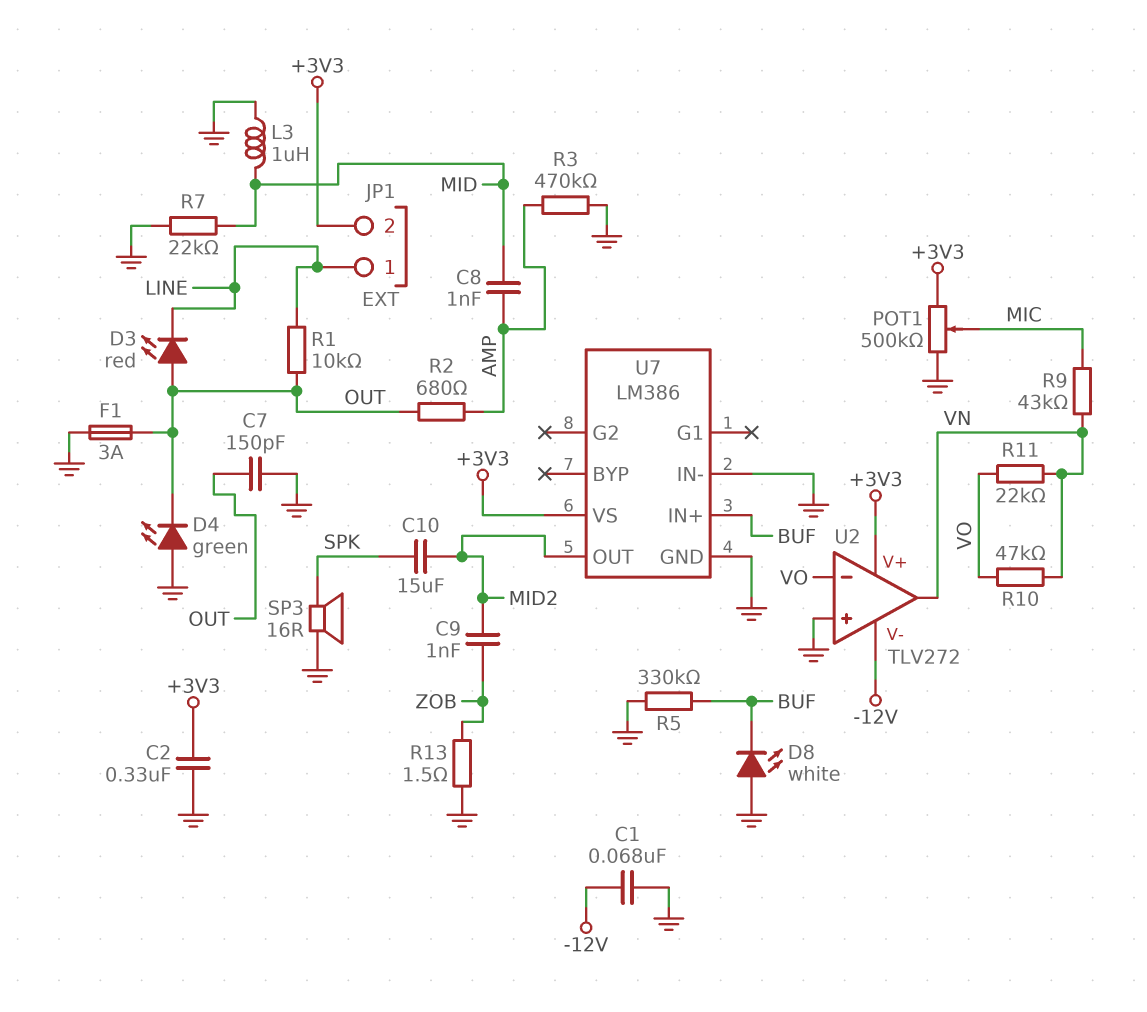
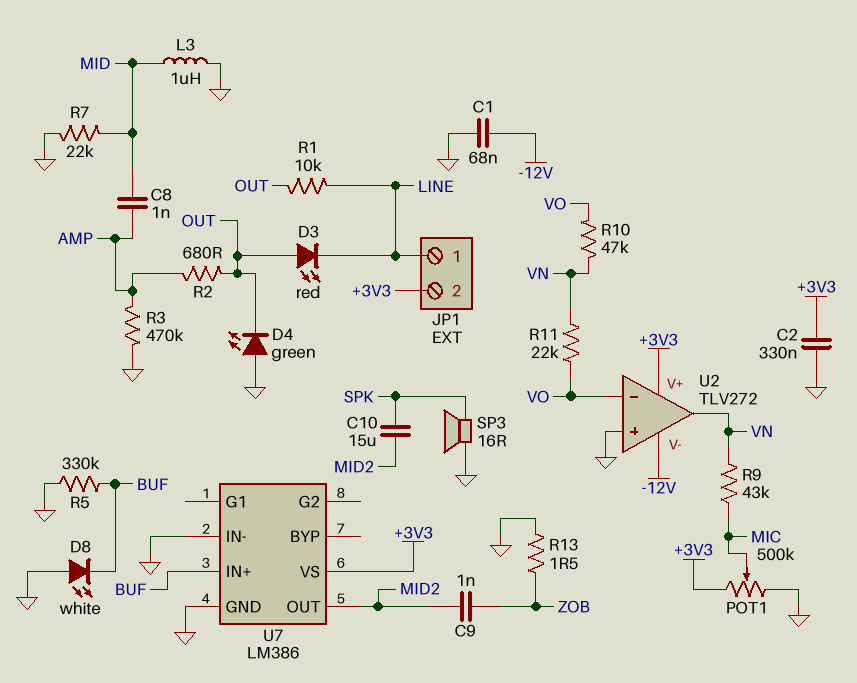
C7: 150pF (GND, OUT) -> none
F1: 3A (GND, OUT) -> none

